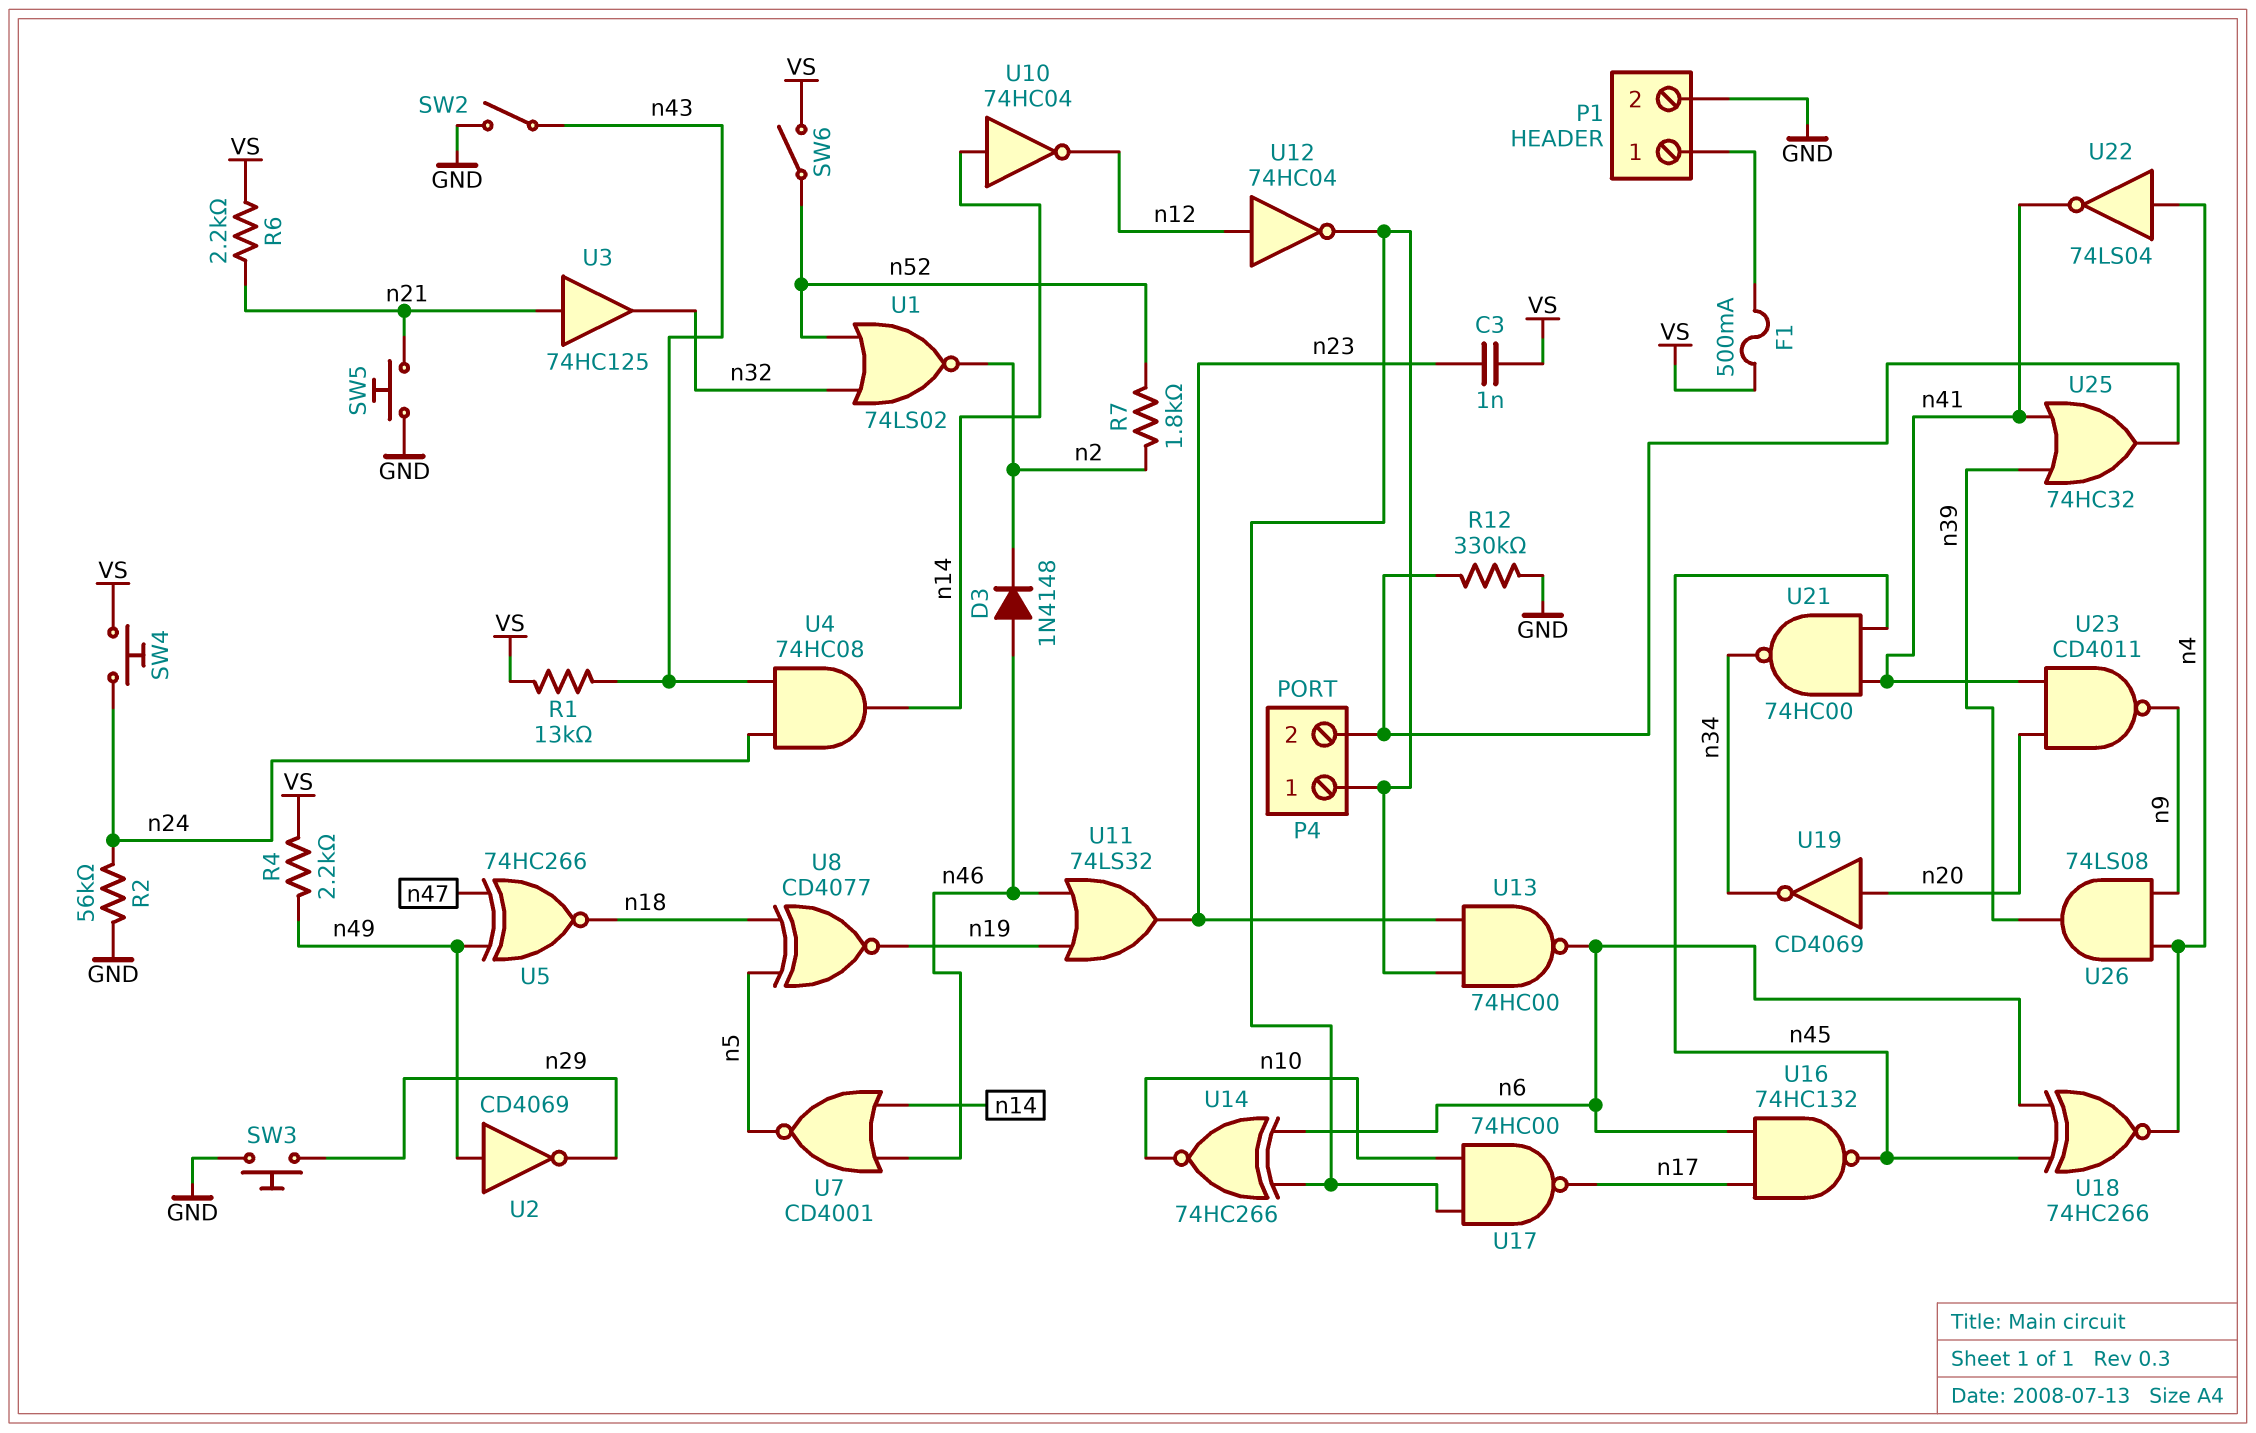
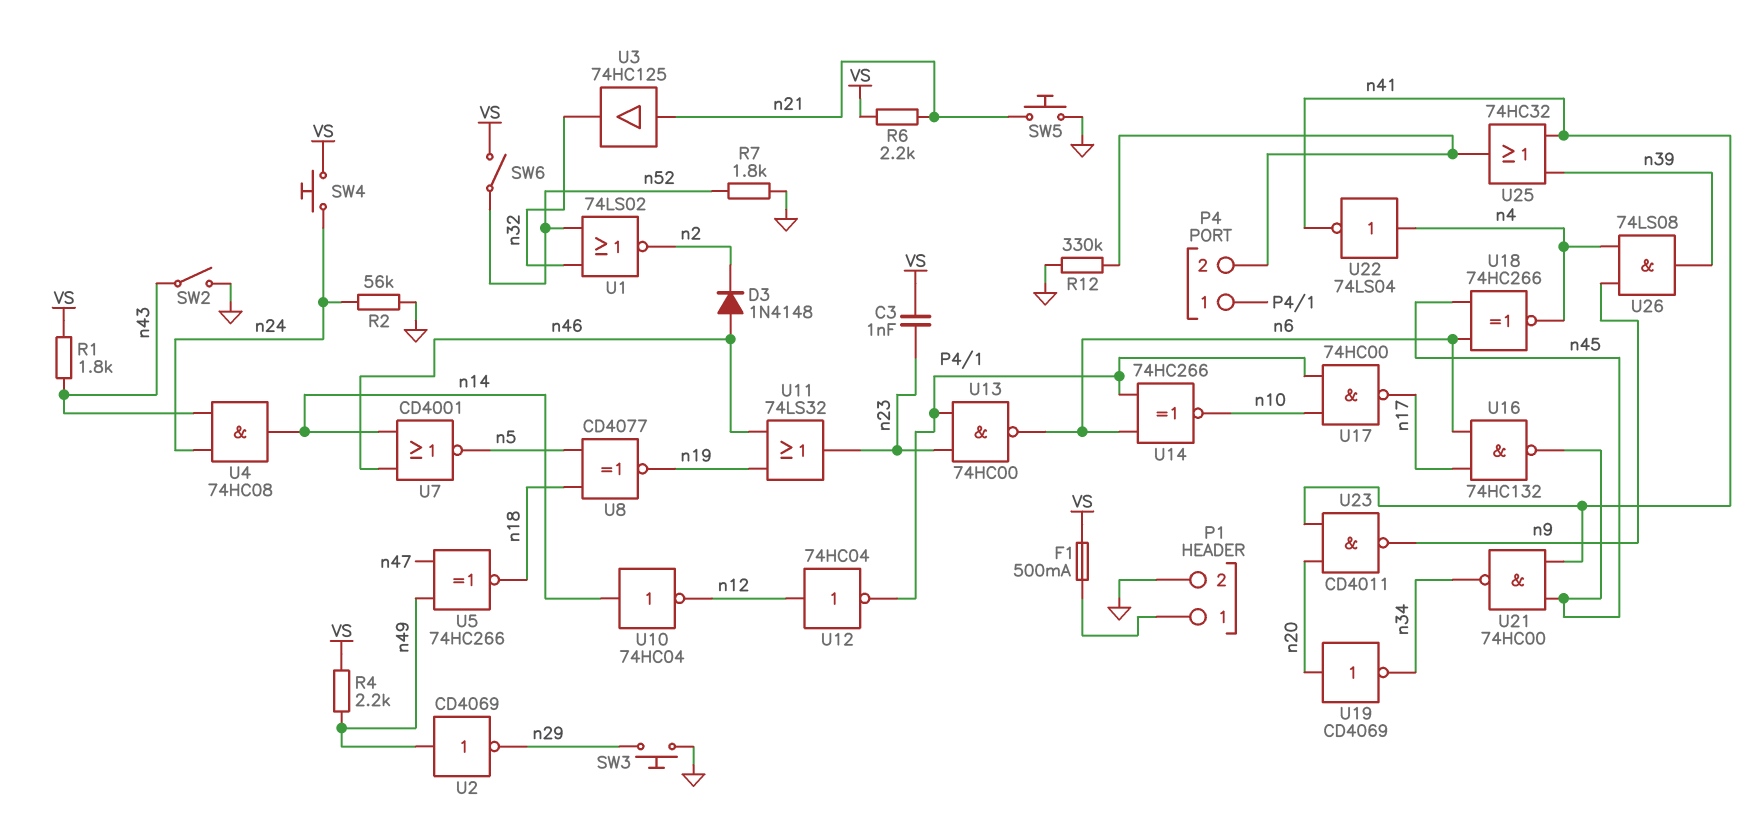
R1: 13k (VS, n43) -> 1.8k (VS, n43)
R7: 1.8k (n2, n52) -> 1.8k (GND, n52)

